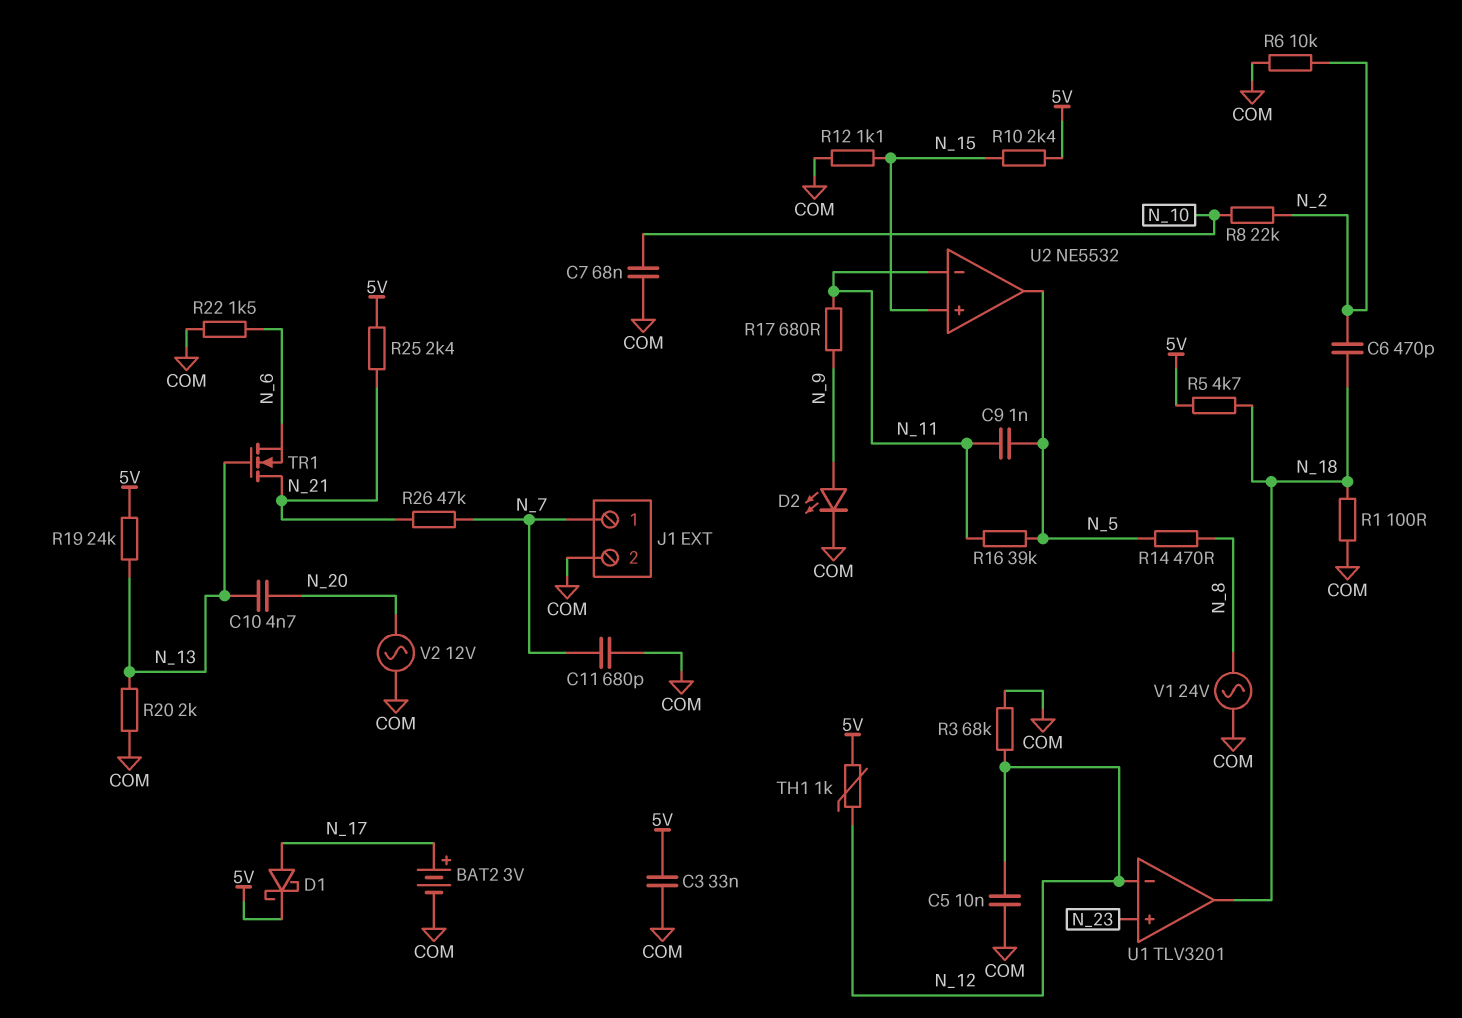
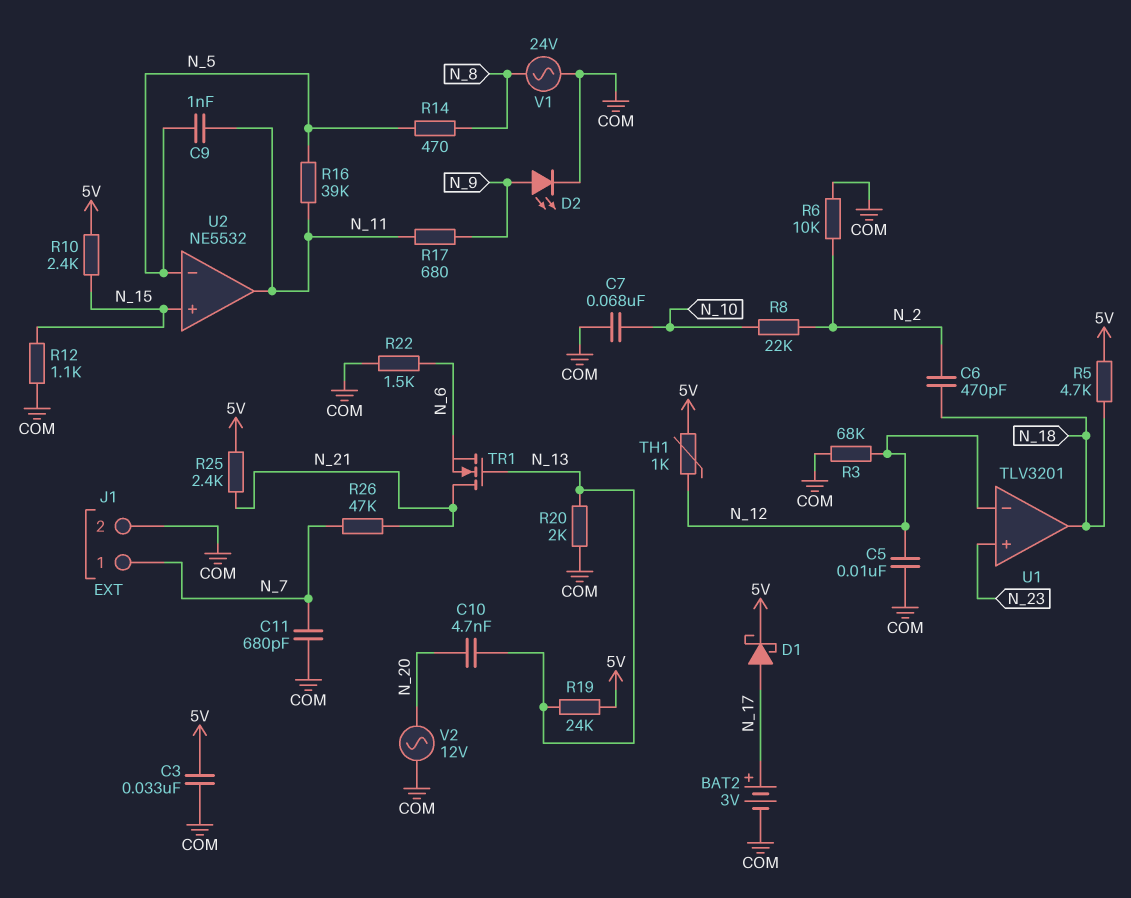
R1: 100 (COM, N_18) -> none
U2 pin in-: N_11 -> N_5
U2 pin out: N_5 -> N_11

